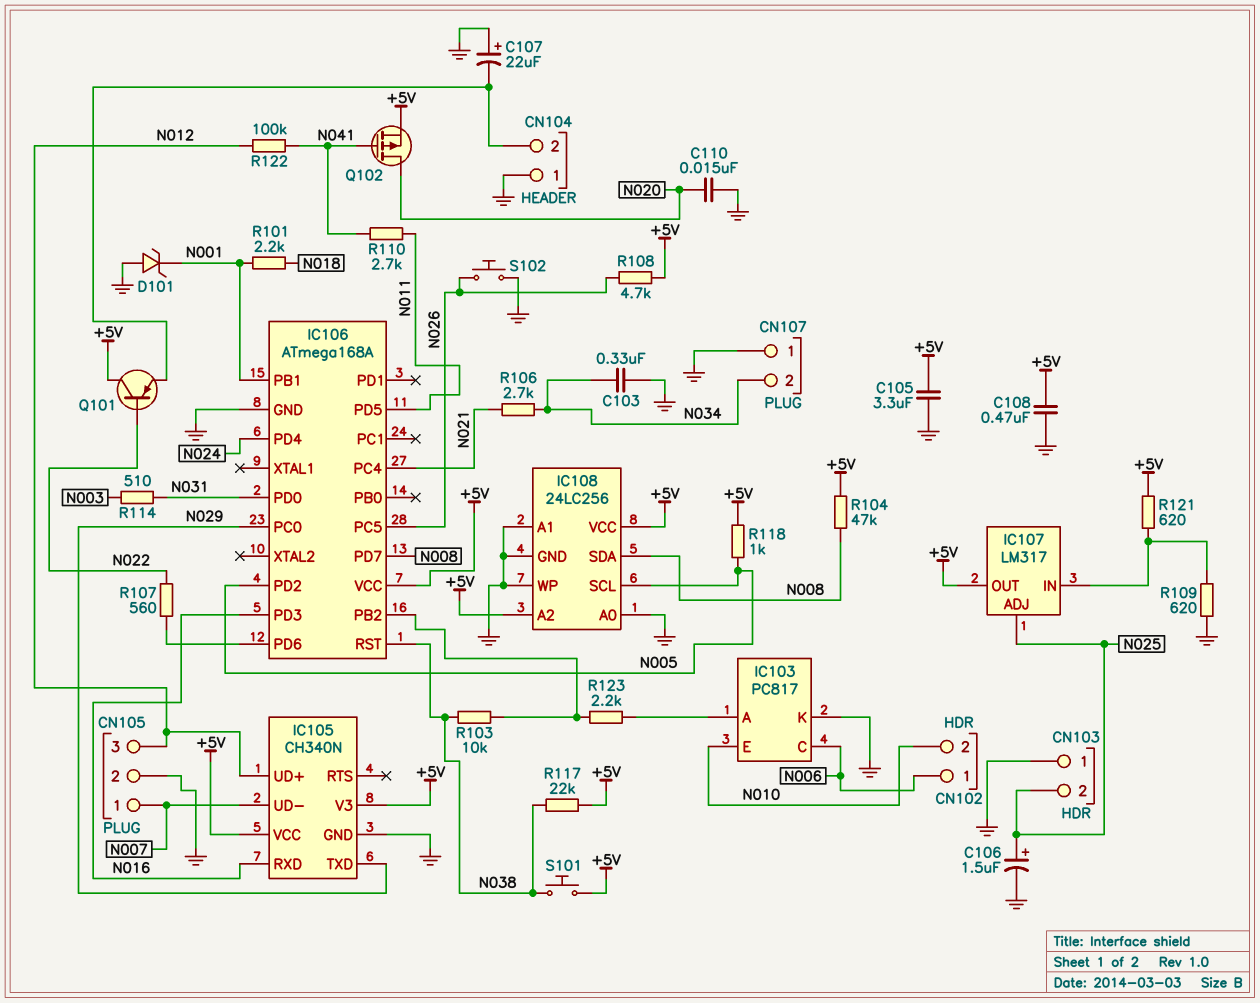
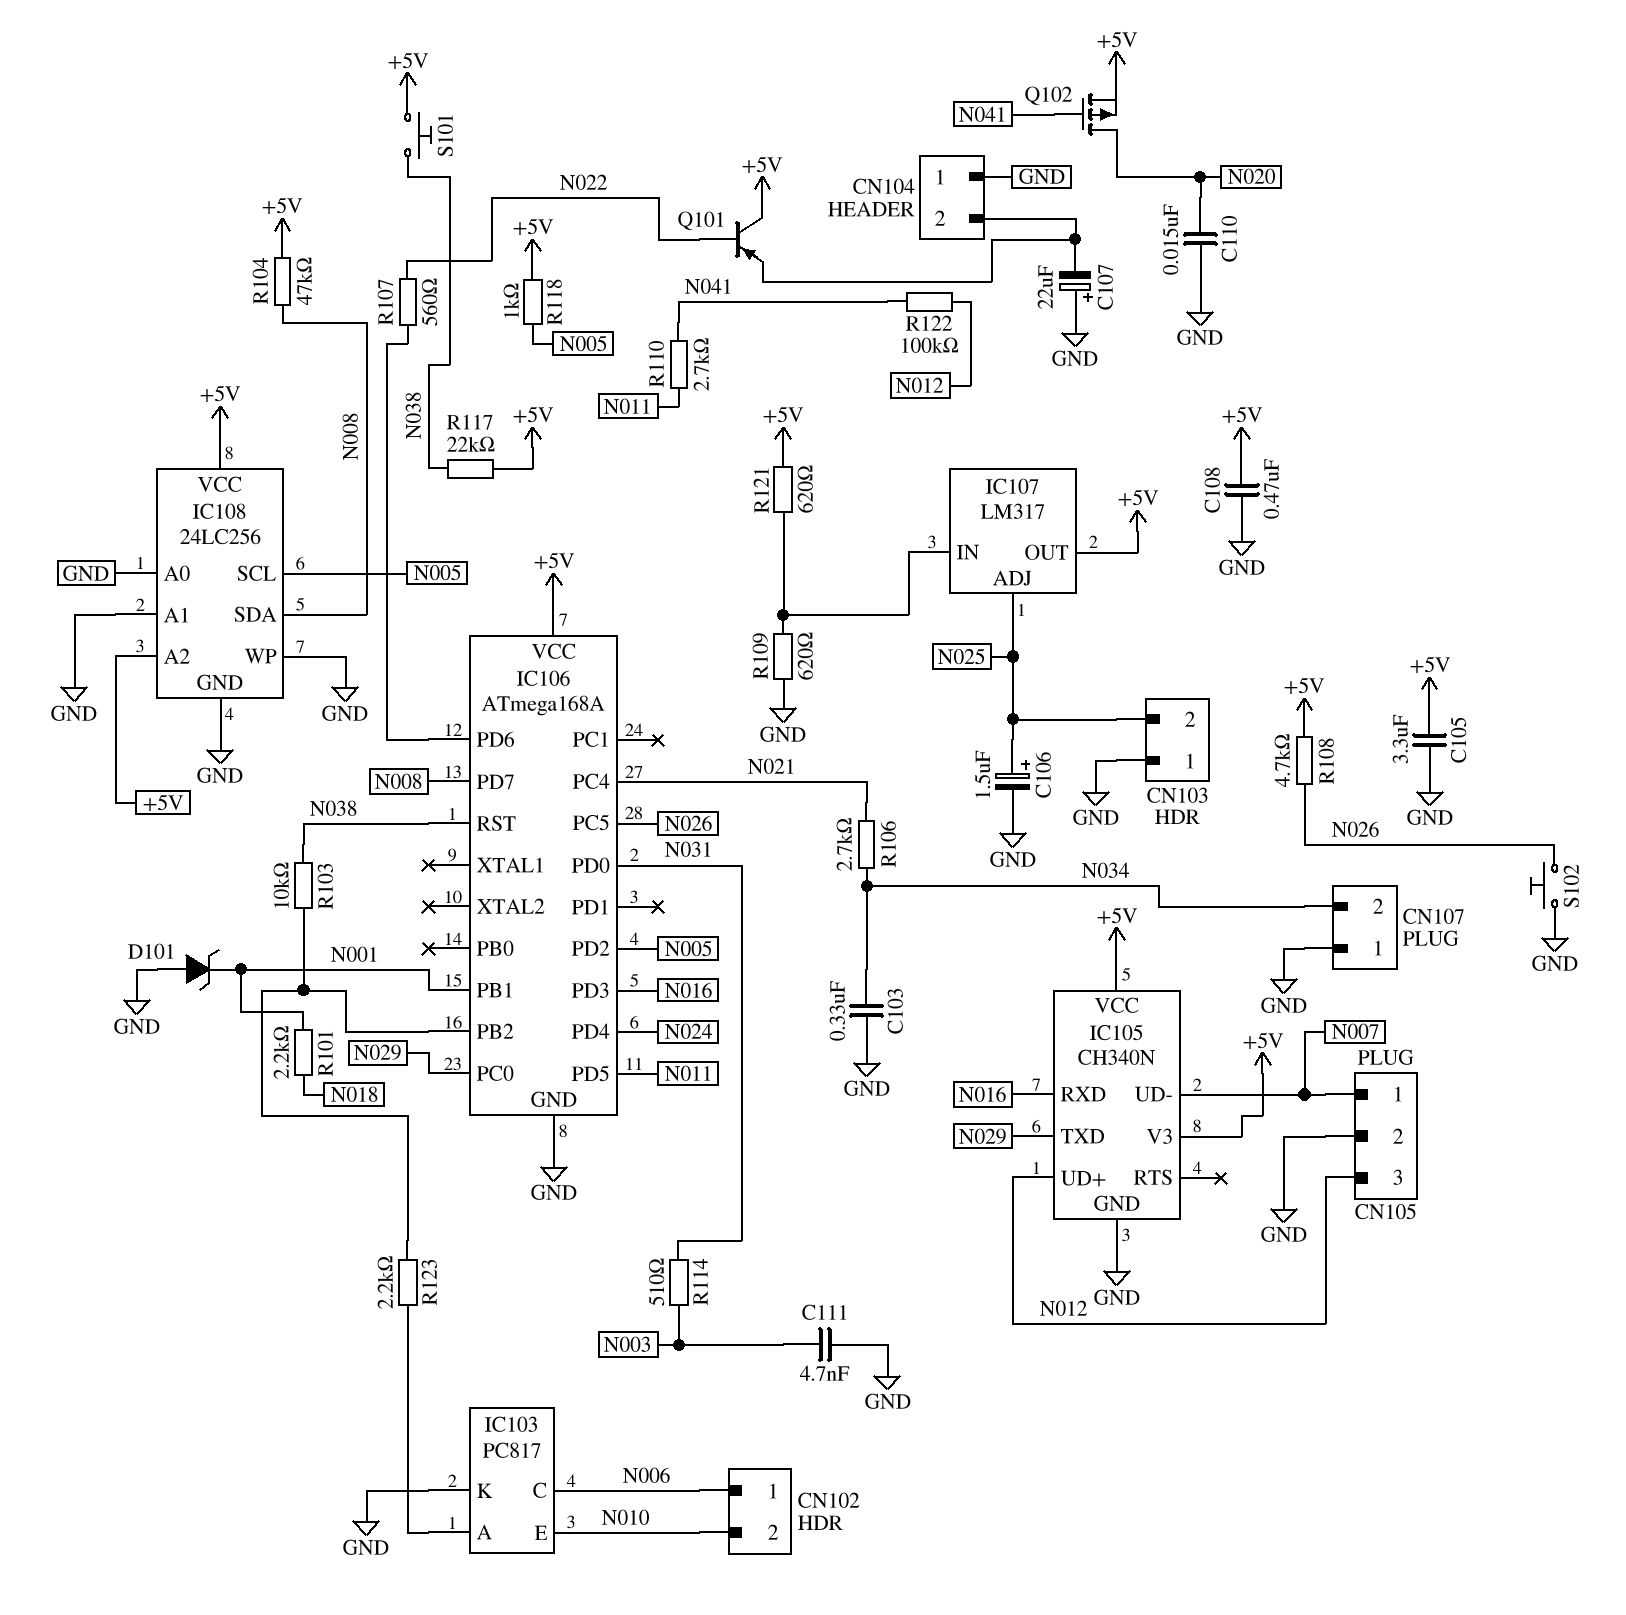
C111: none -> 4.7nF (GND, N003)

